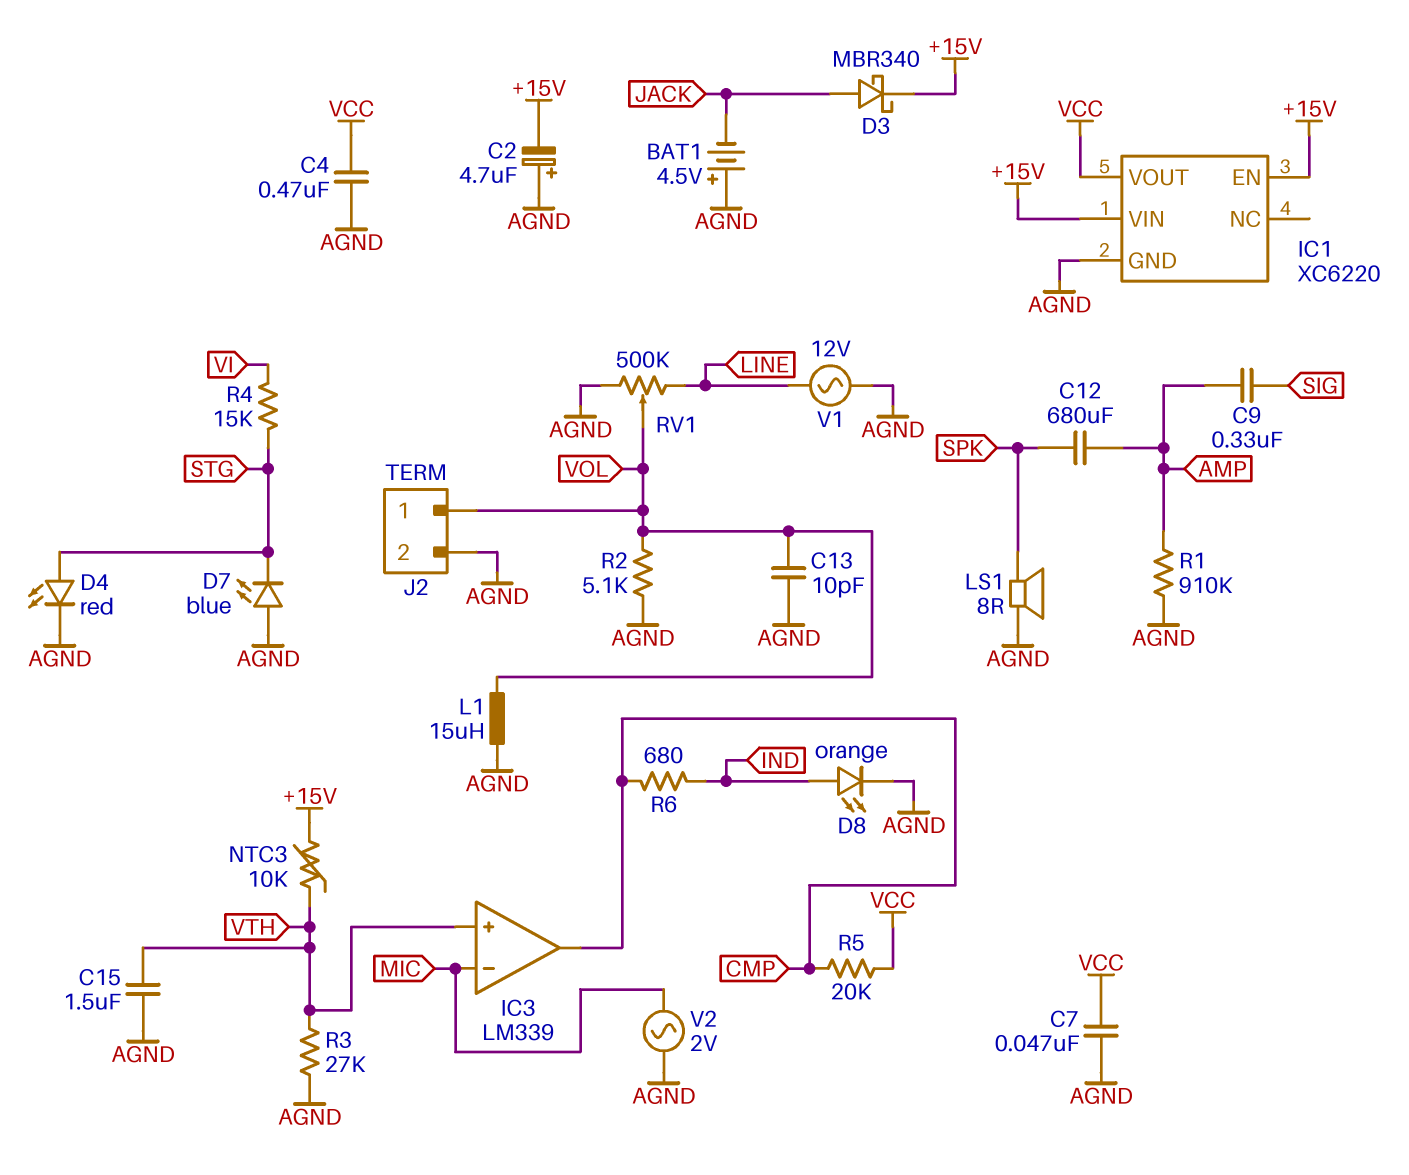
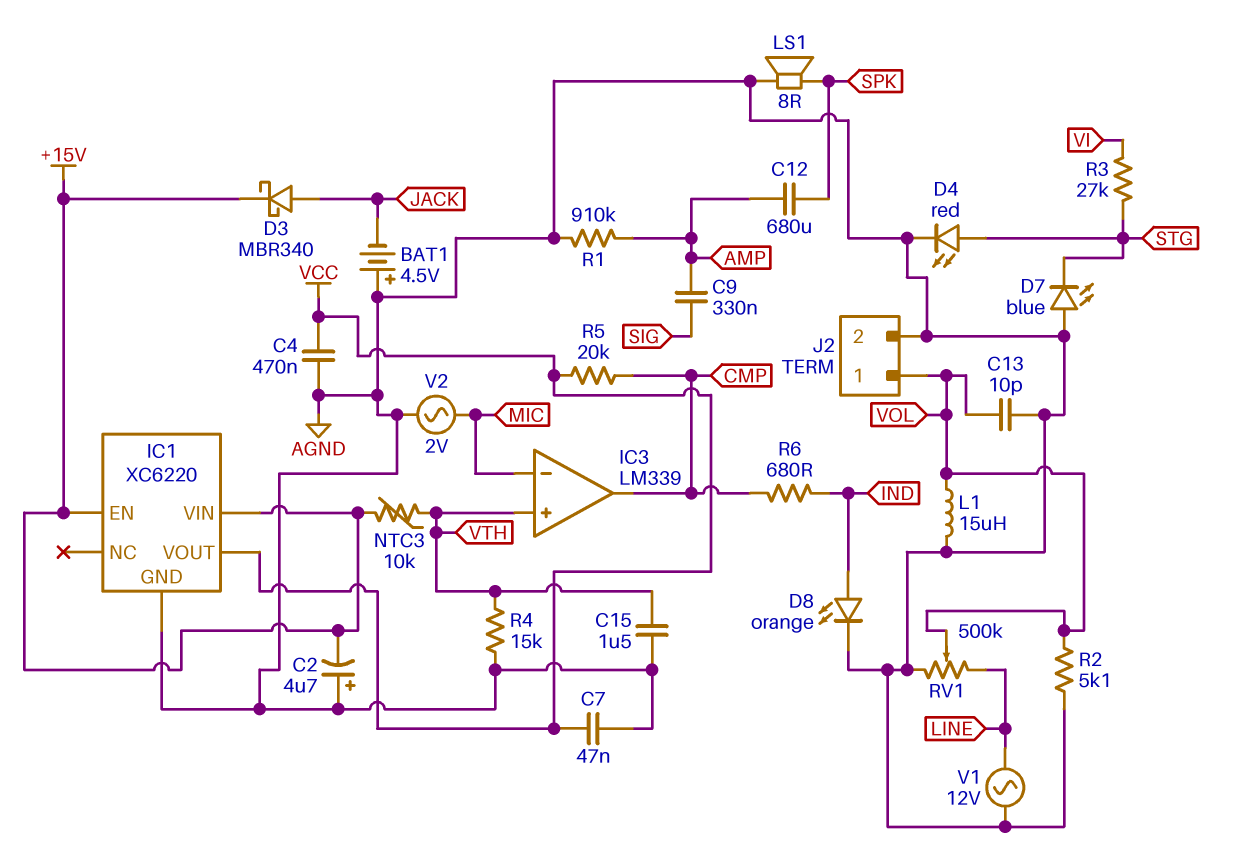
R3: 27k (AGND, VTH) -> 27k (STG, VI)
R4: 15k (STG, VI) -> 15k (AGND, VTH)

